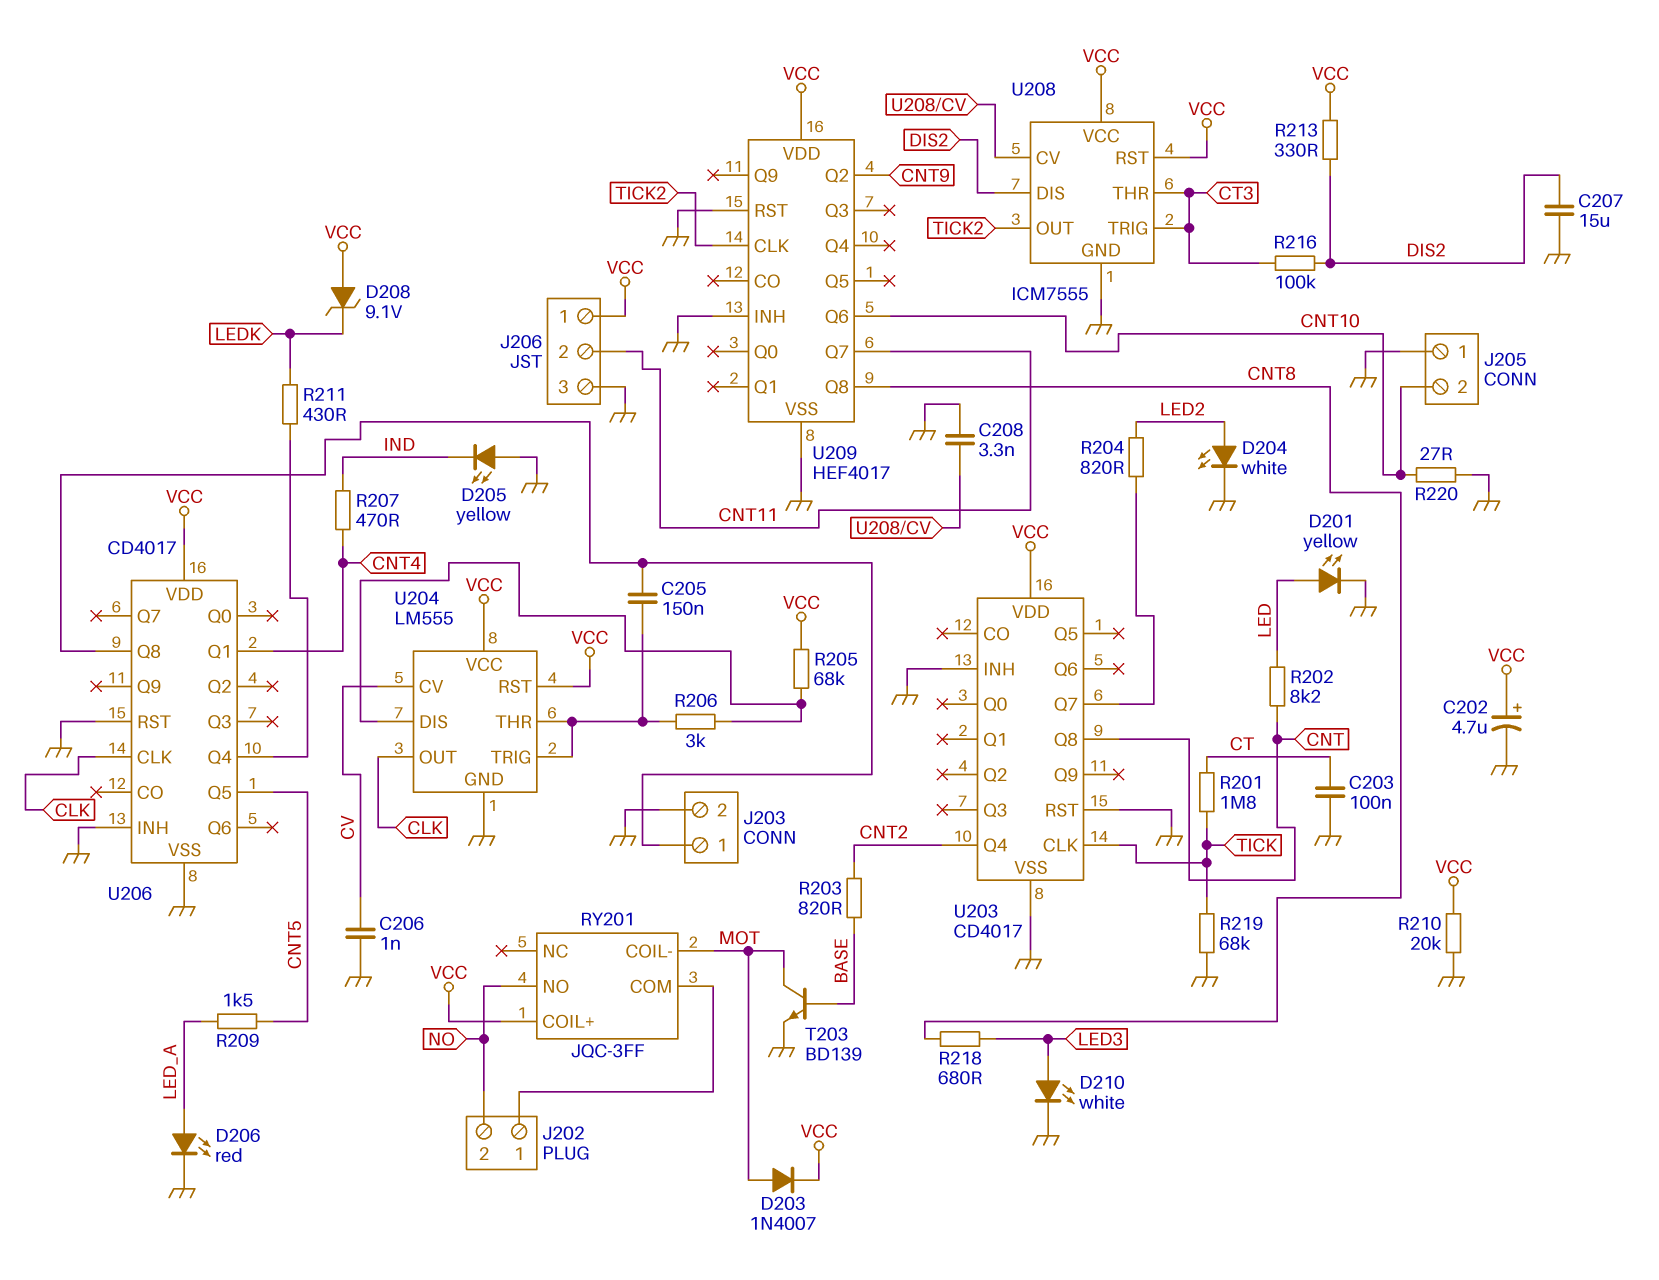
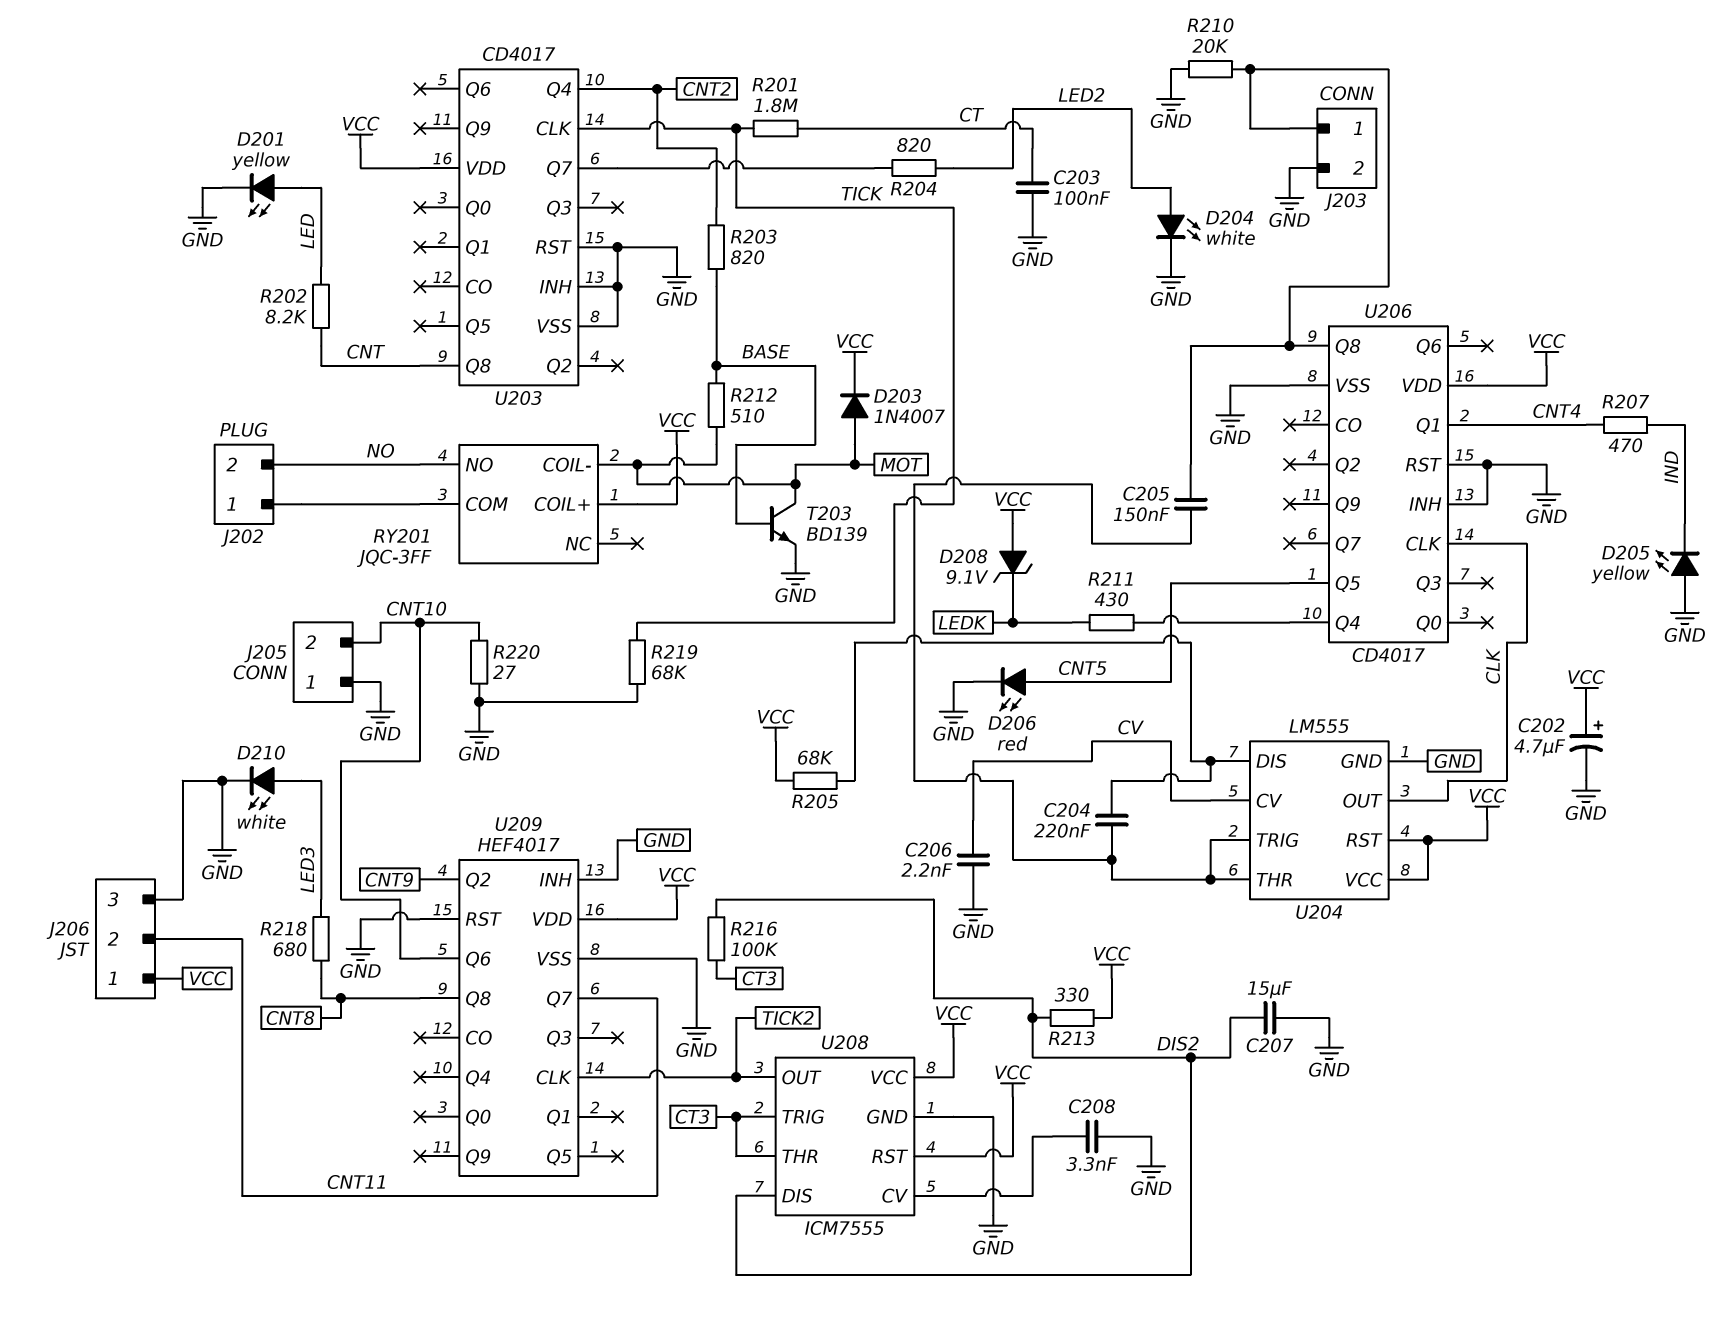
C204: none -> 220nF (U204/DIS, U204/THR)
C206: 1nF (CV, GND) -> 2.2nF (CV, GND)
D206: LED red (A LED_A, K GND) -> LED red (A CNT5, K GND)
R206: 3k (U204/DIS, U204/THR) -> none
R209: 1.5k (CNT5, LED_A) -> none
R210: 20k (GND, VCC) -> 20k (GND, J203/1)
R212: none -> 510 (BASE, MOT)

